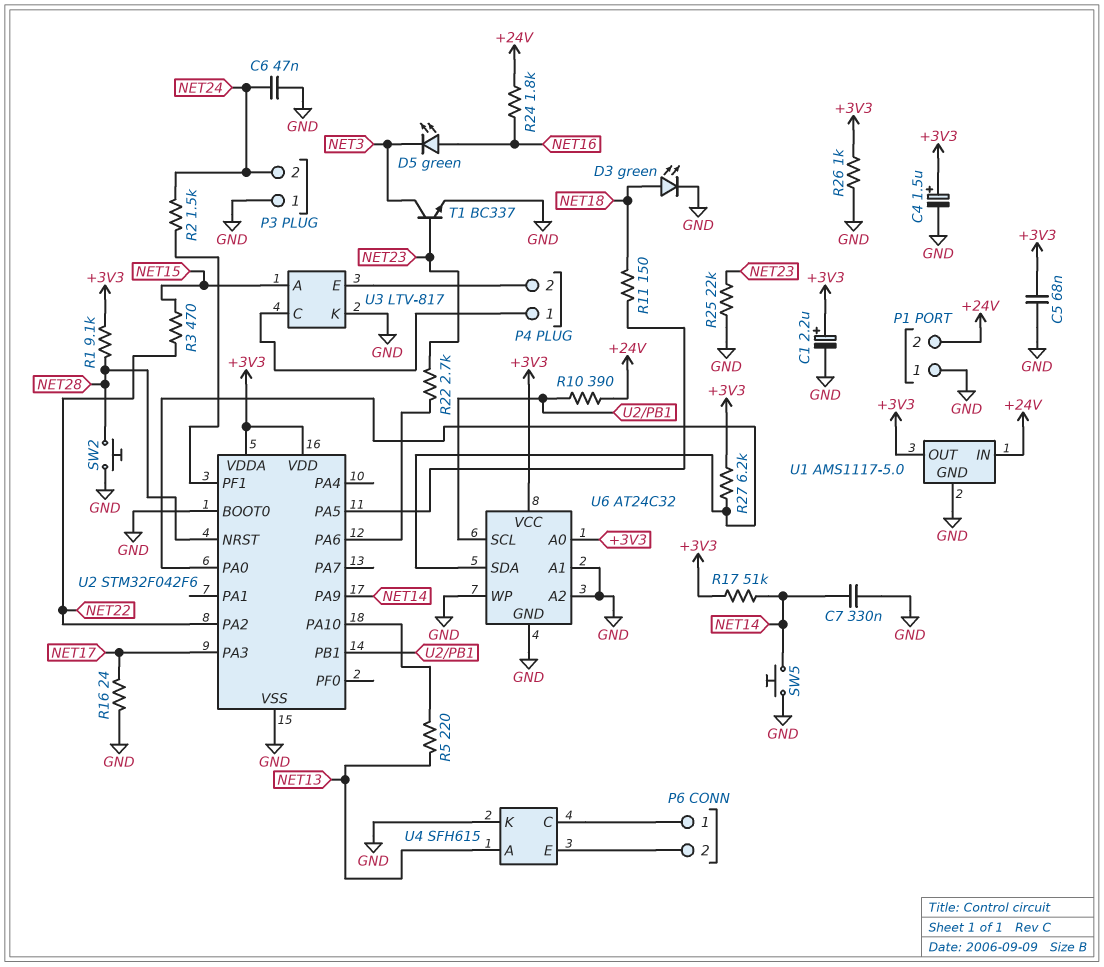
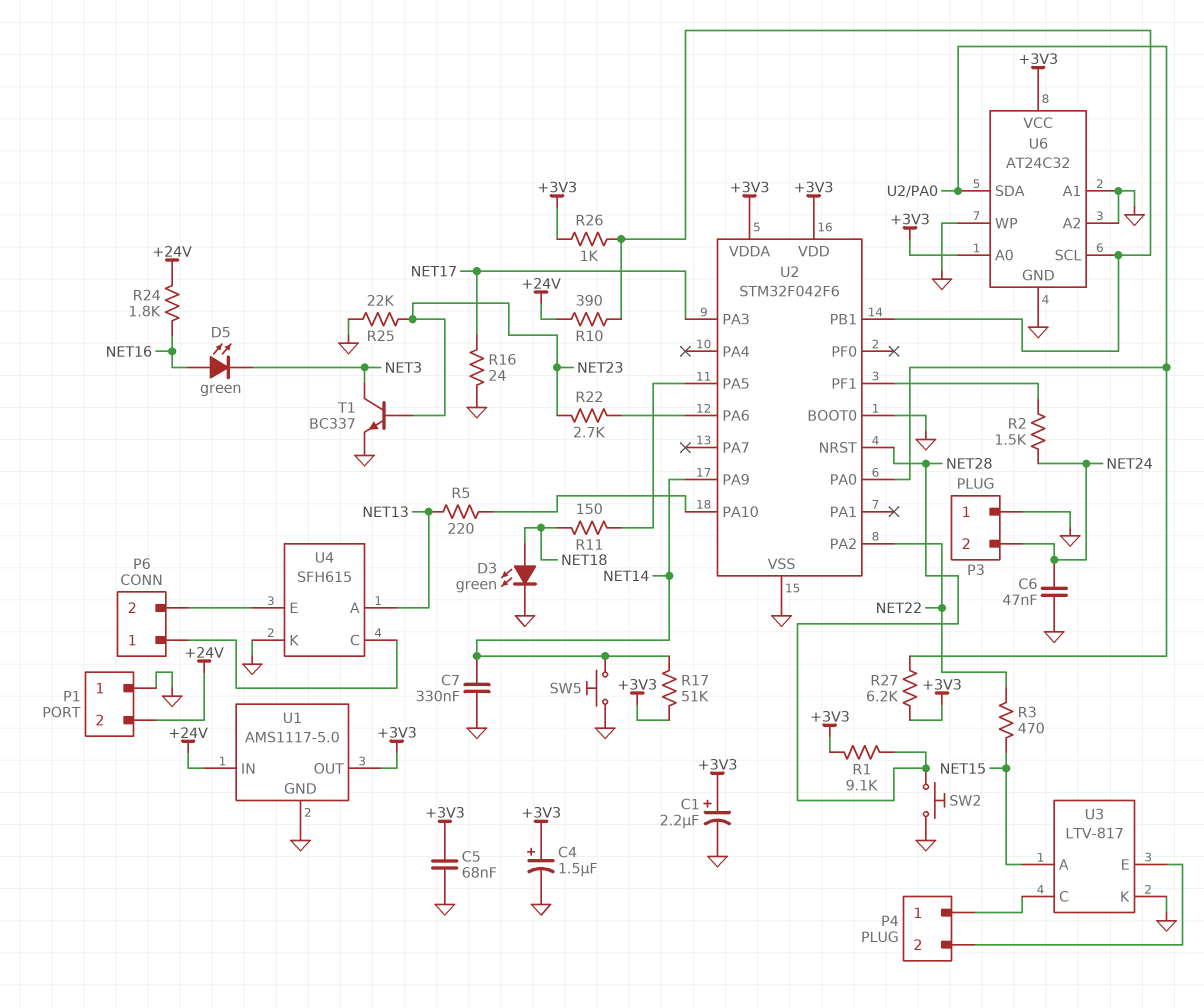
R26: 1k (+3V3, GND) -> 1k (+3V3, U2/PB1)

